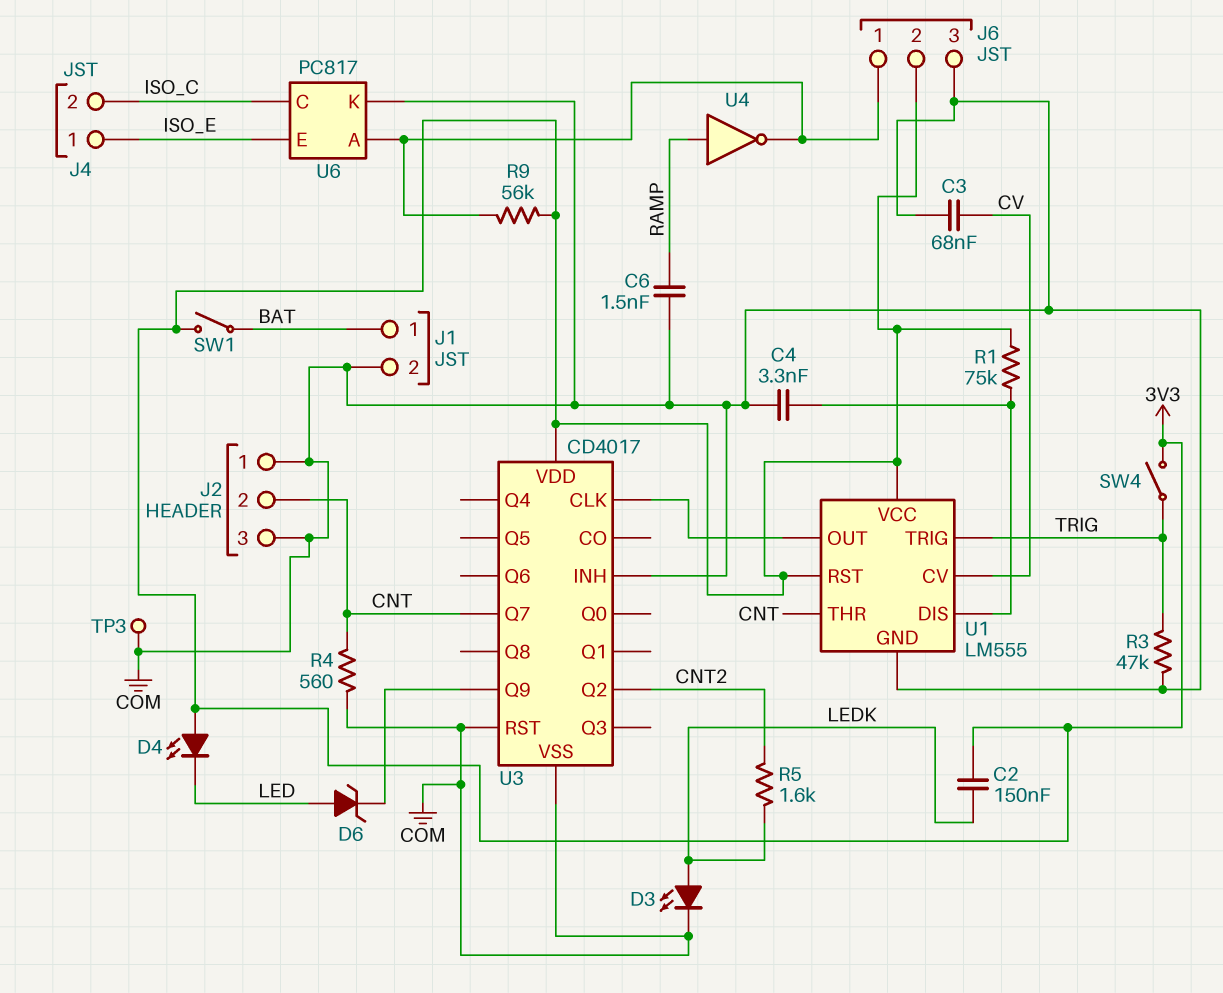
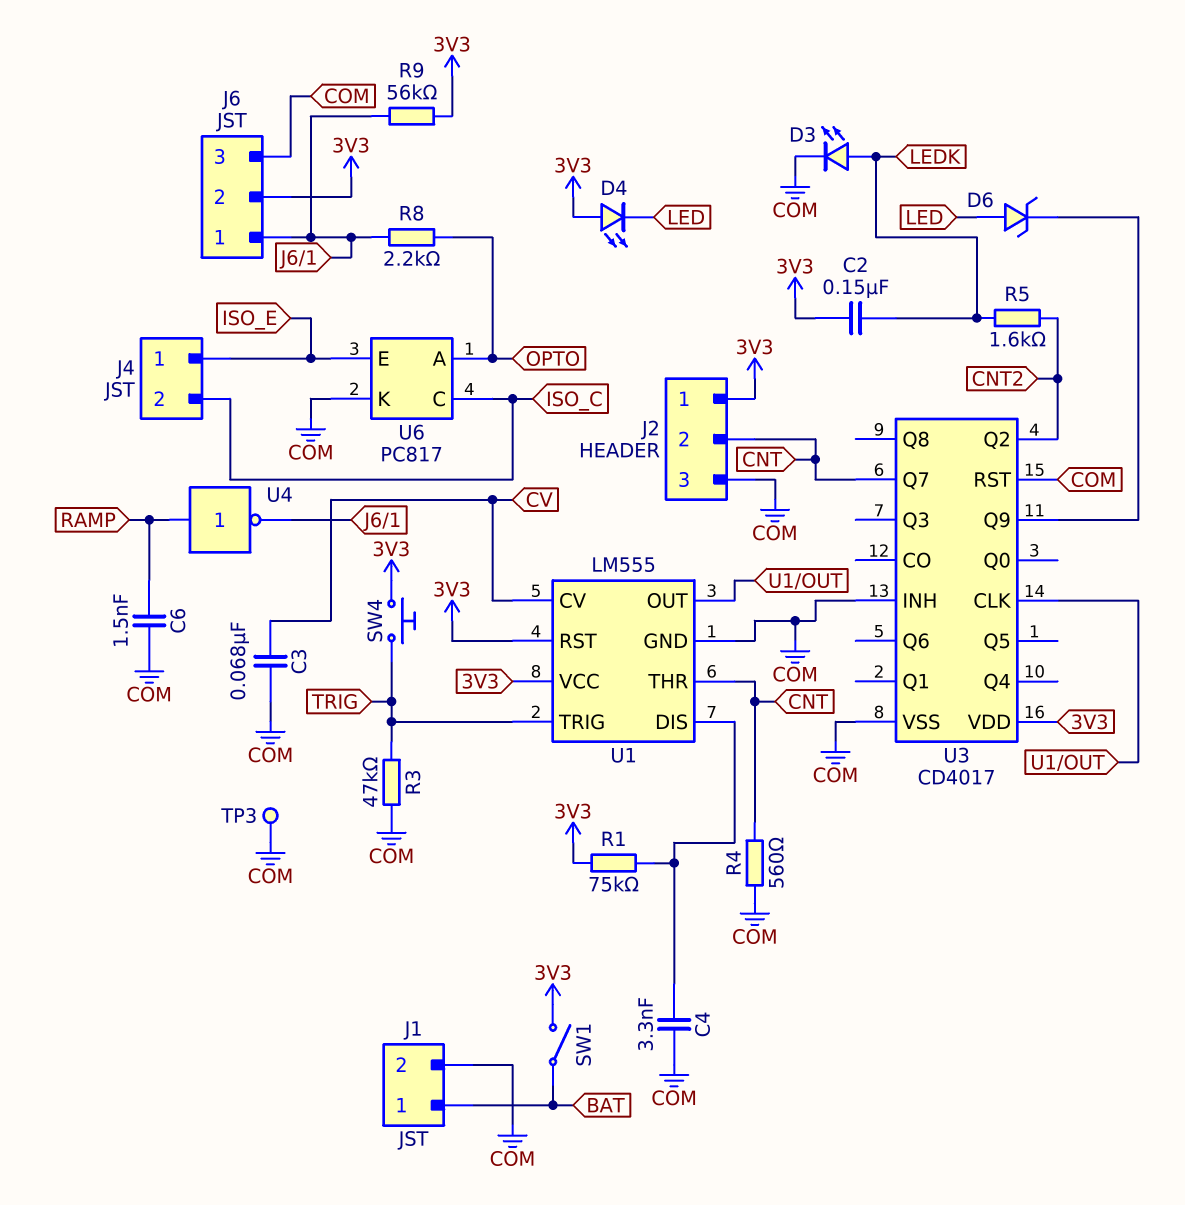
J2 pin 1: COM -> 3V3
R8: none -> 2.2k (J6/1, OPTO)
SW4: switch (3V3, TRIG) -> button (3V3, TRIG)
U6 pin A: J6/1 -> OPTO

